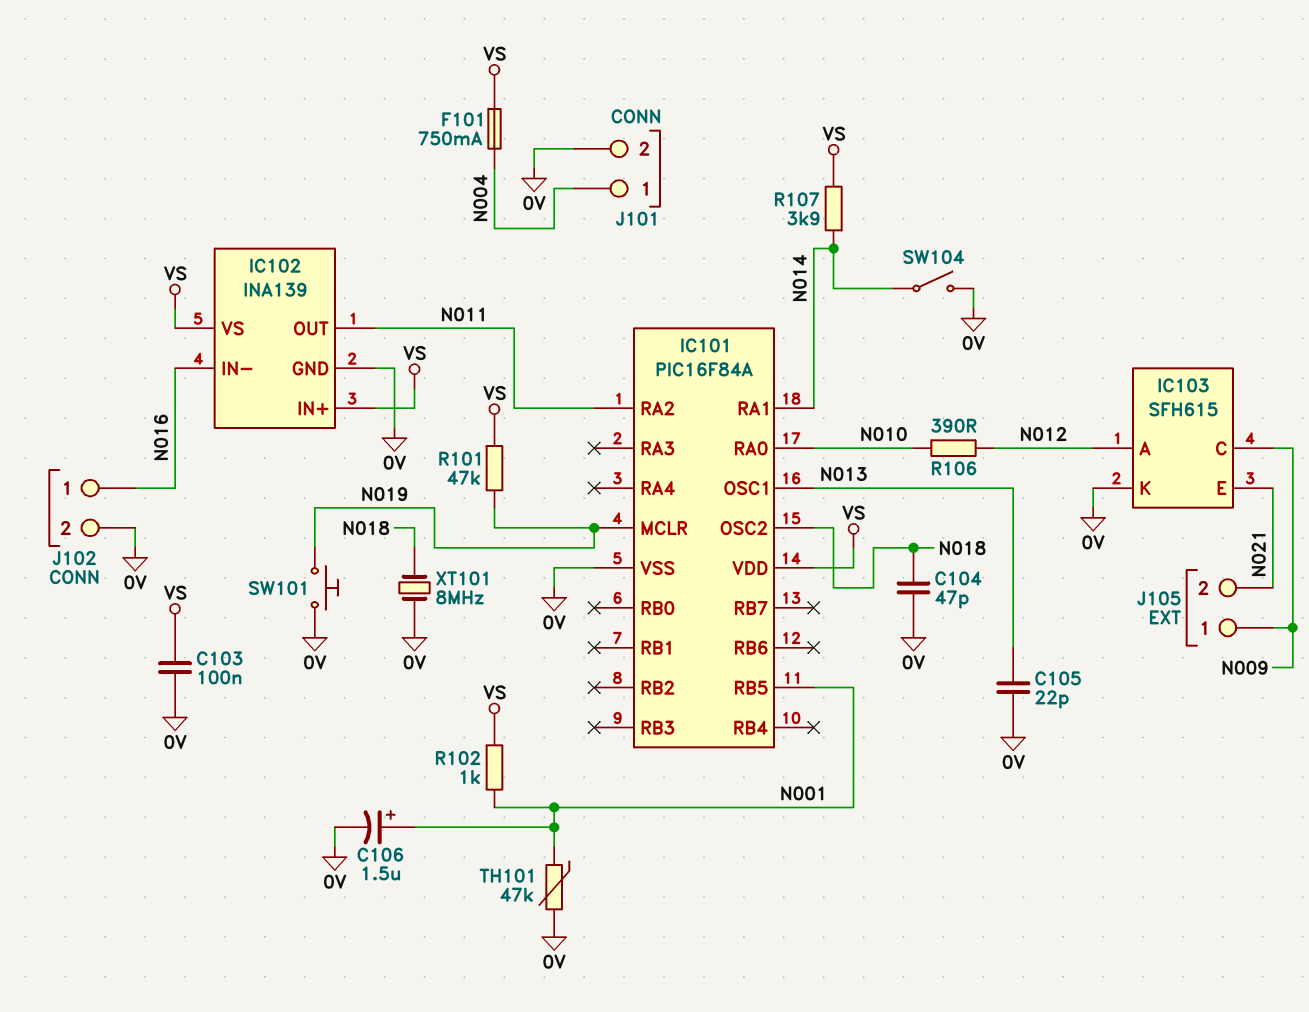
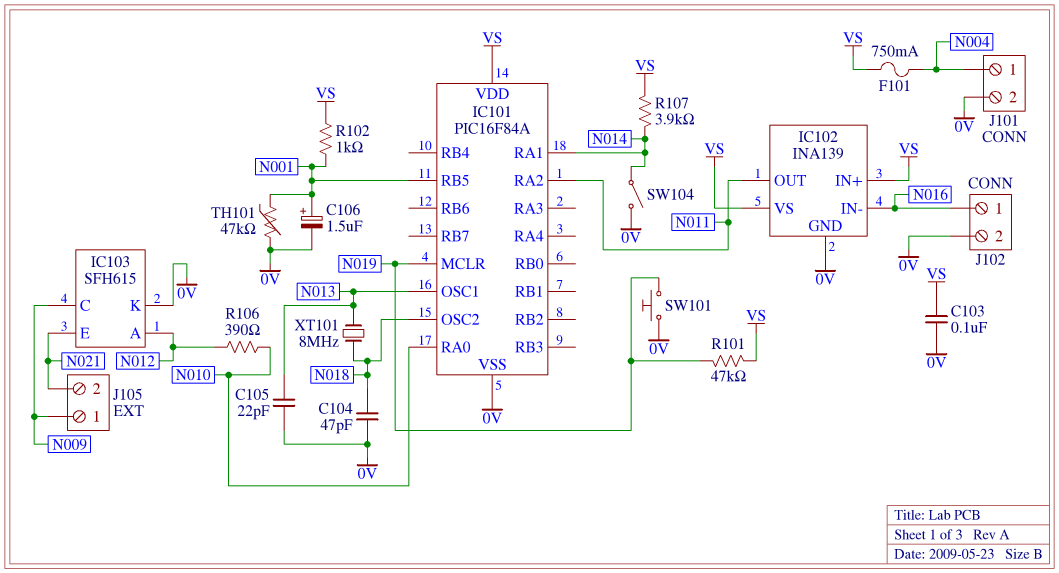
XT101: 8MHz (0V, N018) -> 8MHz (N013, N018)

